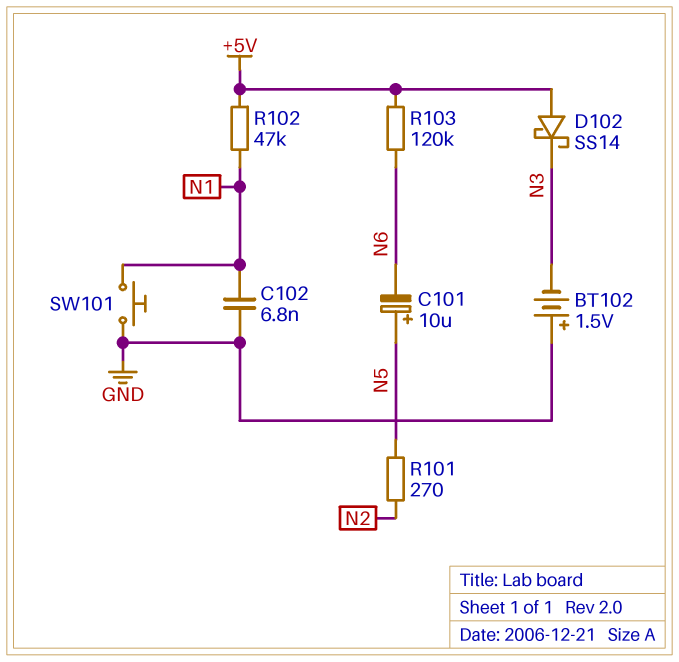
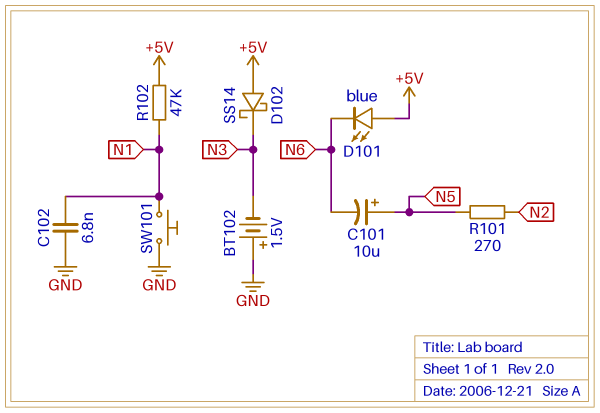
D101: none -> LED blue (A +5V, K N6)
R103: 120k (+5V, N6) -> none

